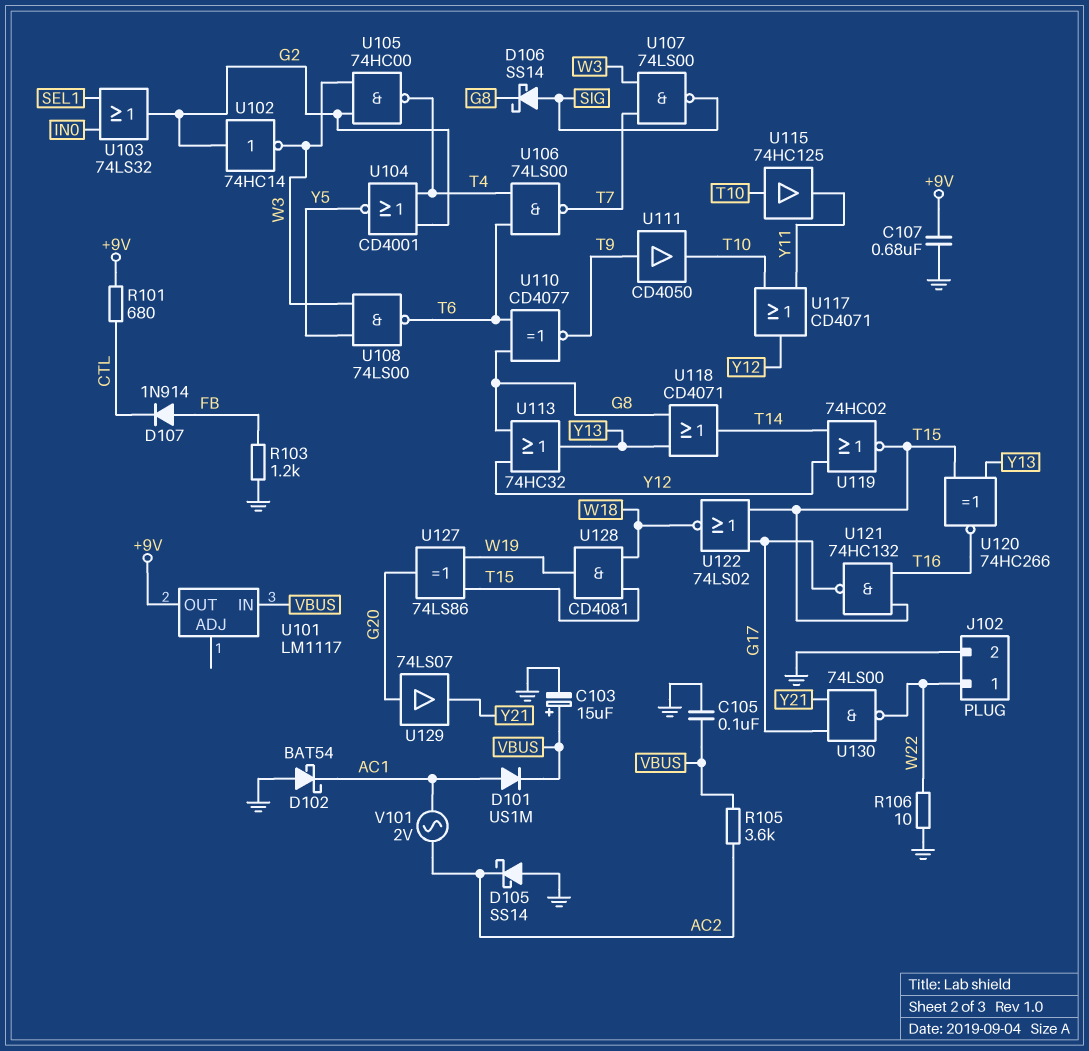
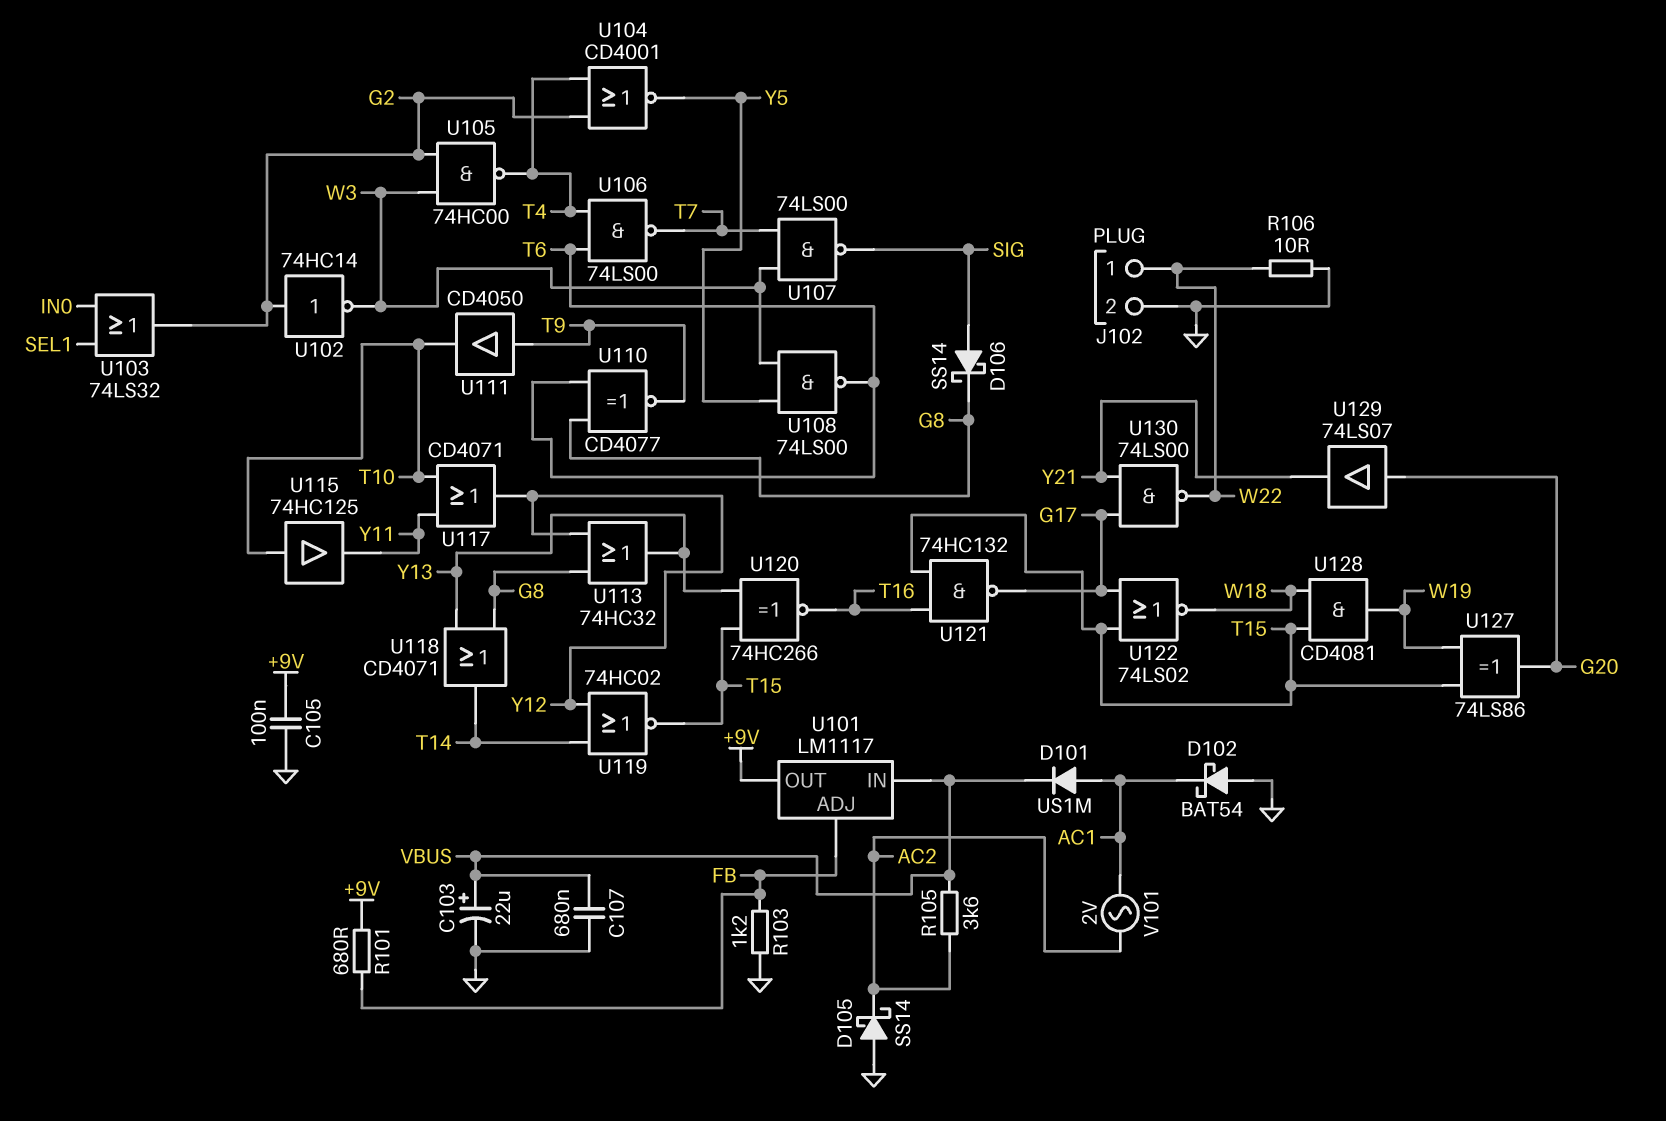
C103: 15uF (plus VBUS, minus GND) -> 22uF (plus VBUS, minus GND)
C105: 100nF (GND, VBUS) -> 100nF (+9V, GND)
C107: 680nF (+9V, GND) -> 680nF (GND, VBUS)
D107: diode 1N914 (A FB, K CTL) -> none
R101: 680 (+9V, CTL) -> 680 (+9V, FB)
U101 pin ADJ: none -> FB

